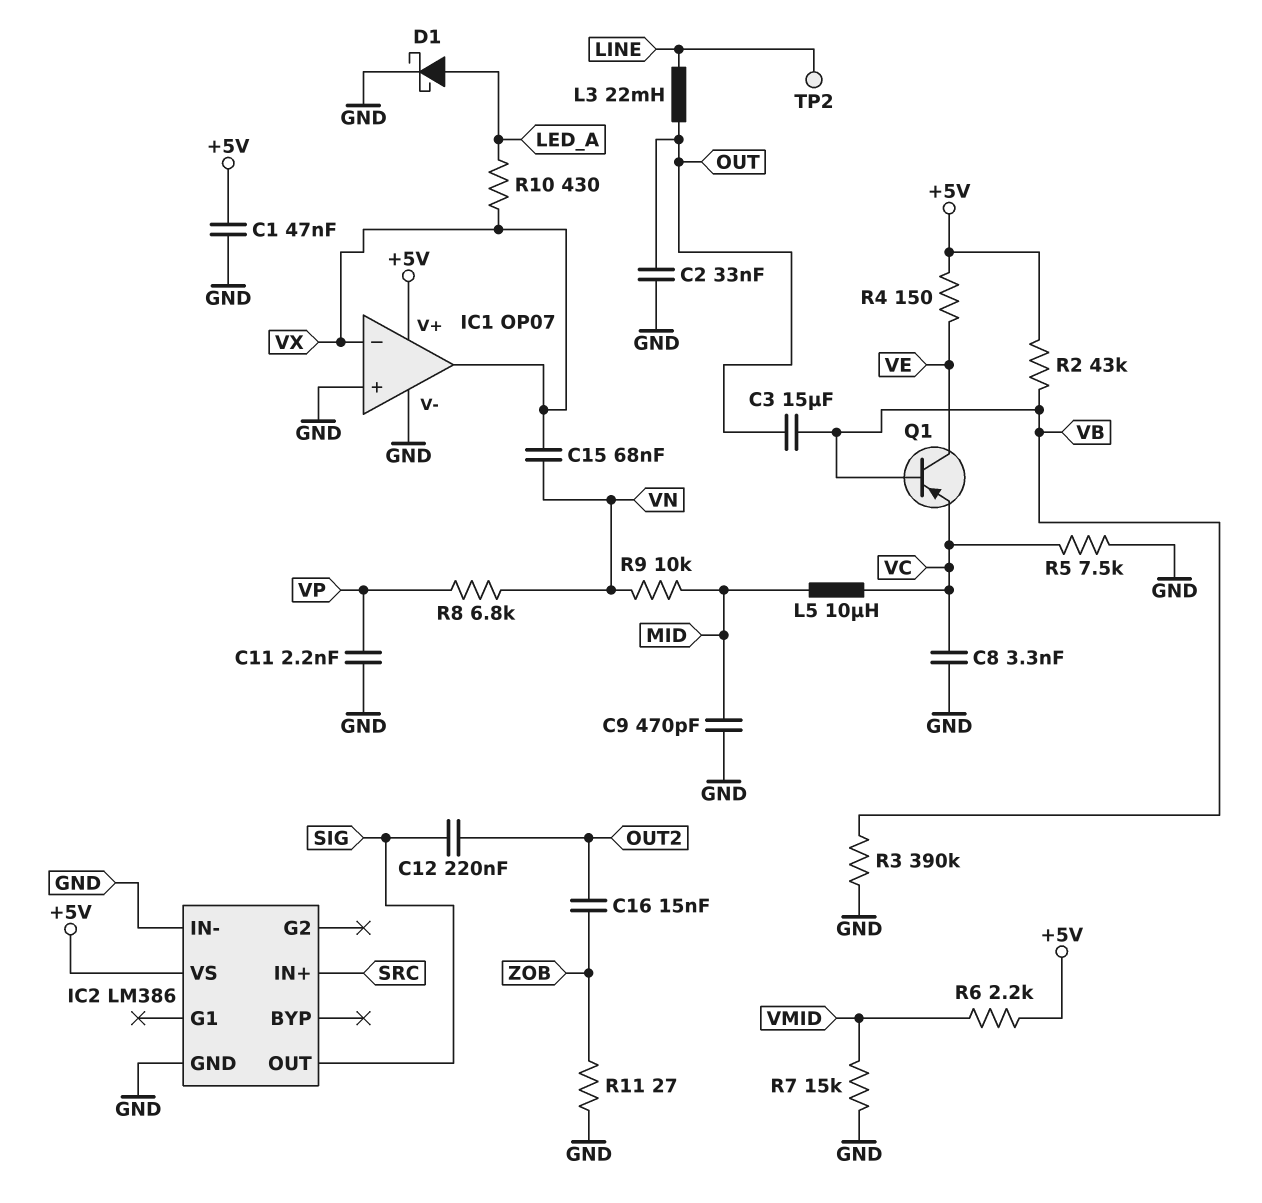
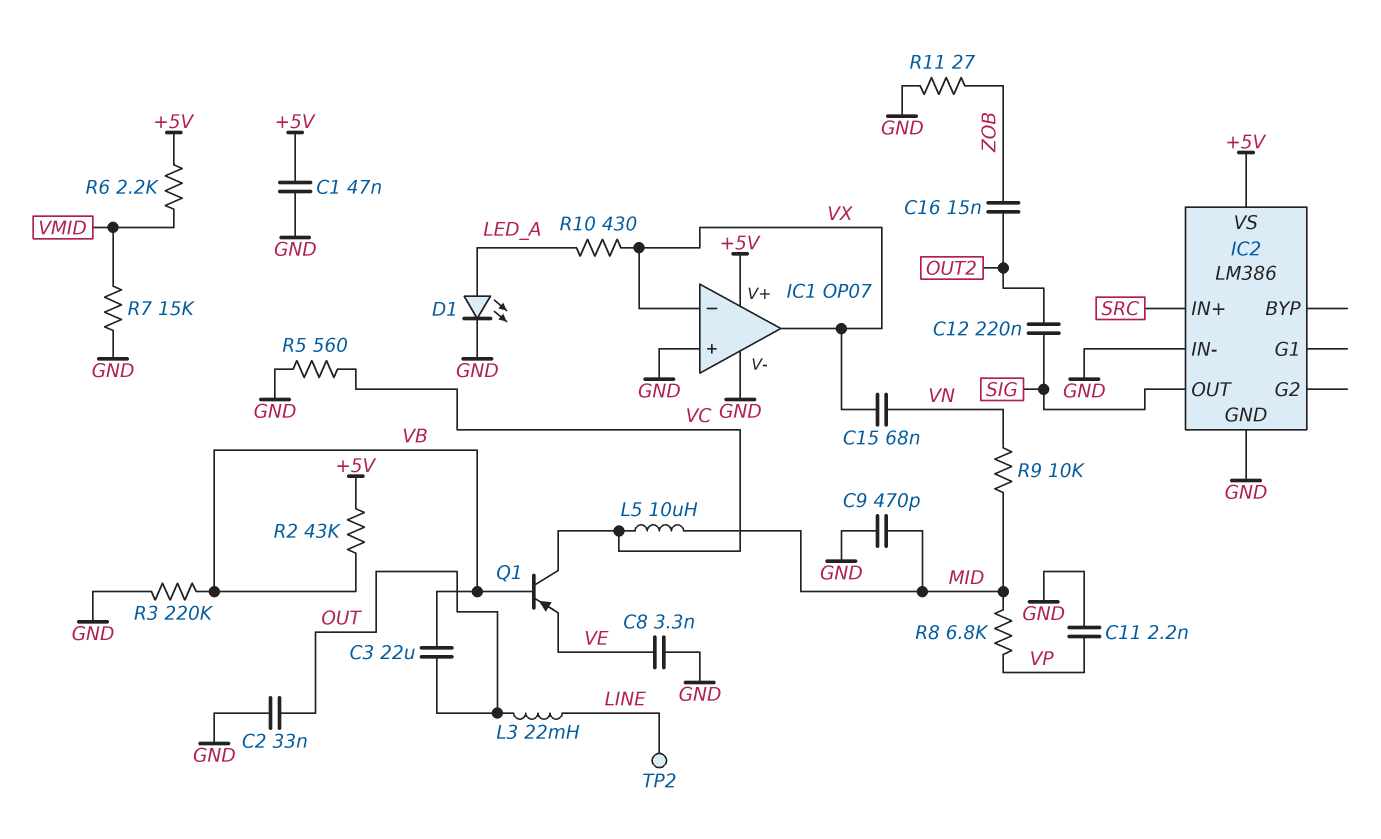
C3: 15uF (OUT, VB) -> 22uF (OUT, VB)
C8: 3.3nF (GND, VC) -> 3.3nF (GND, VE)
D1: schottky (A LED_A, K GND) -> LED (A LED_A, K GND)
Q1: PNP (B VB, C VE, E VC) -> PNP (B VB, C VC, E VE)
R3: 390k (GND, VB) -> 220k (GND, VB)
R4: 150 (+5V, VE) -> none
R5: 7.5k (GND, VC) -> 560 (GND, VC)
R8: 6.8k (VN, VP) -> 6.8k (MID, VP)

